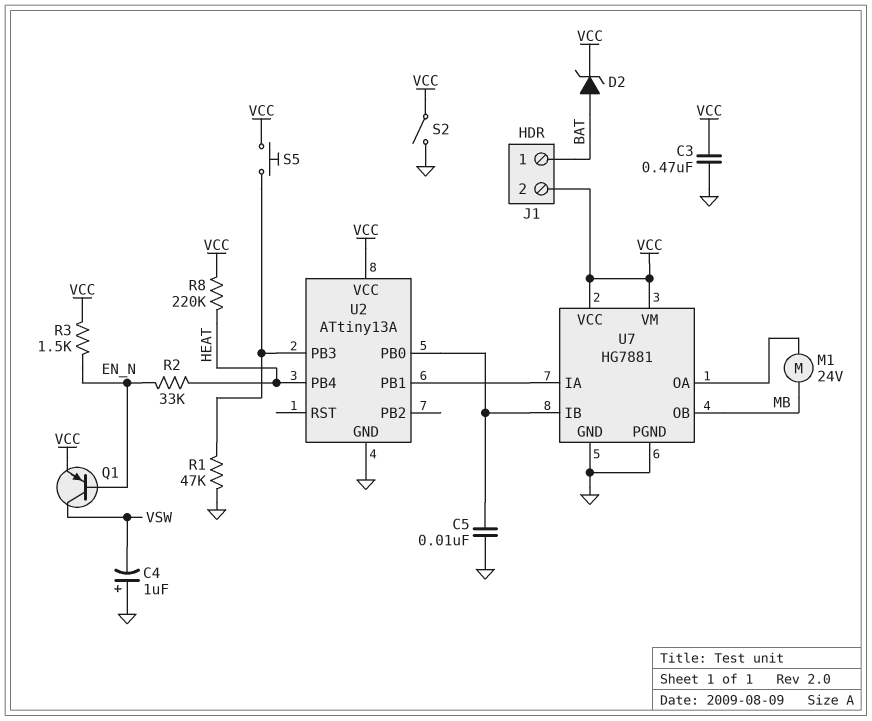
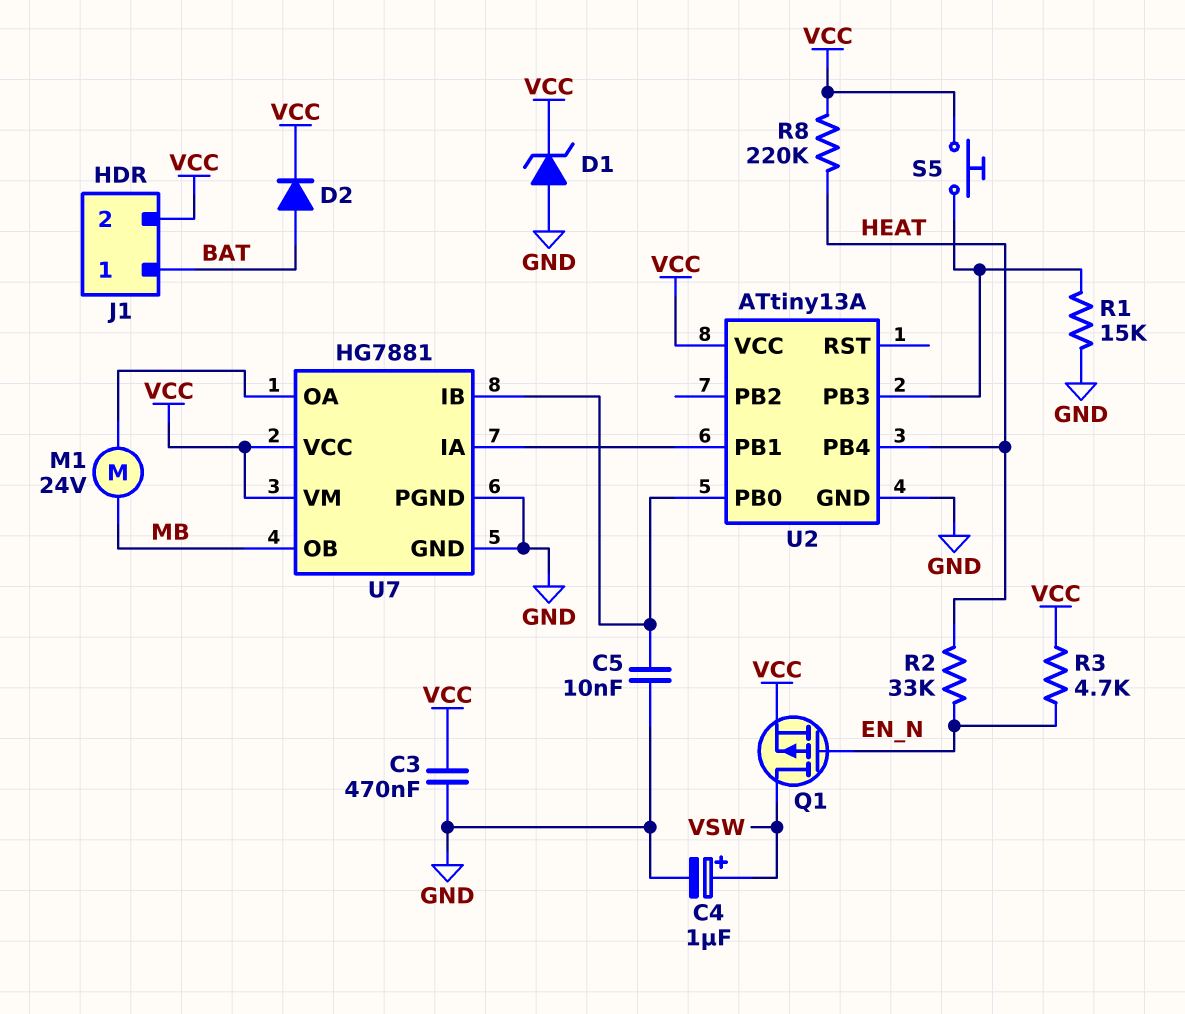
C4: 1uF (plus GND, minus VSW) -> 1uF (plus VSW, minus GND)
D1: none -> zener (A GND, K VCC)
D2: zener (A BAT, K VCC) -> diode (A BAT, K VCC)
Q1: PNP (B EN_N, C VSW, E VCC) -> PMOS (G EN_N, D VSW, S VCC)
R1: 47k (GND, U2/PB3) -> 15k (GND, U2/PB3)
R3: 1.5k (EN_N, VCC) -> 4.7k (EN_N, VCC)
S2: switch (GND, VCC) -> none

